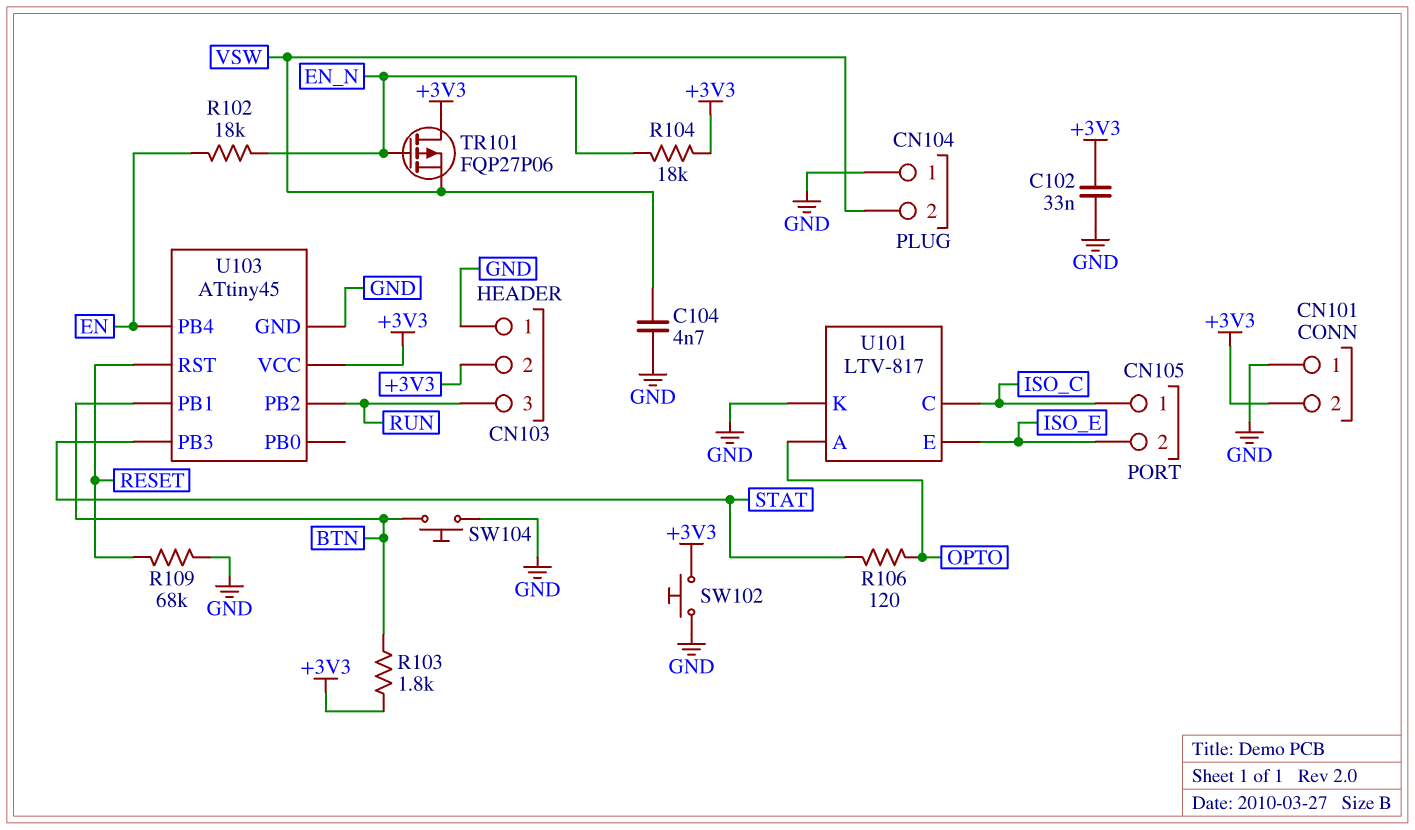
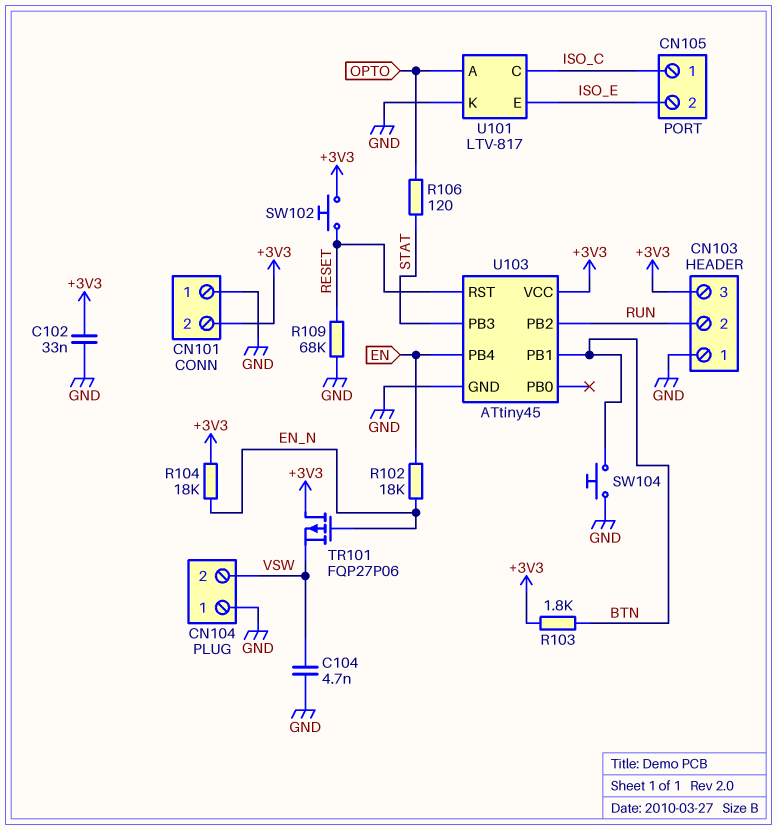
CN103 pin 2: +3V3 -> RUN
CN103 pin 3: RUN -> +3V3
SW102: button (+3V3, GND) -> button (+3V3, RESET)

